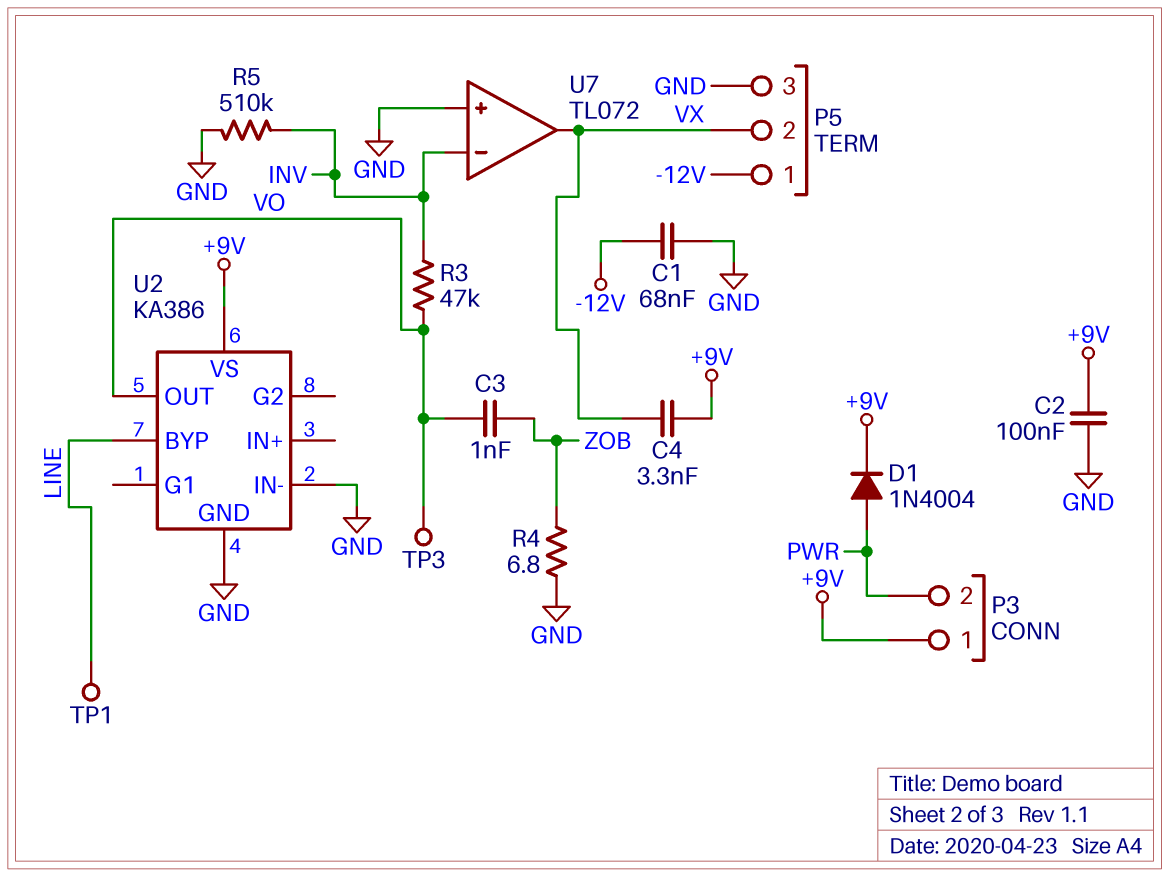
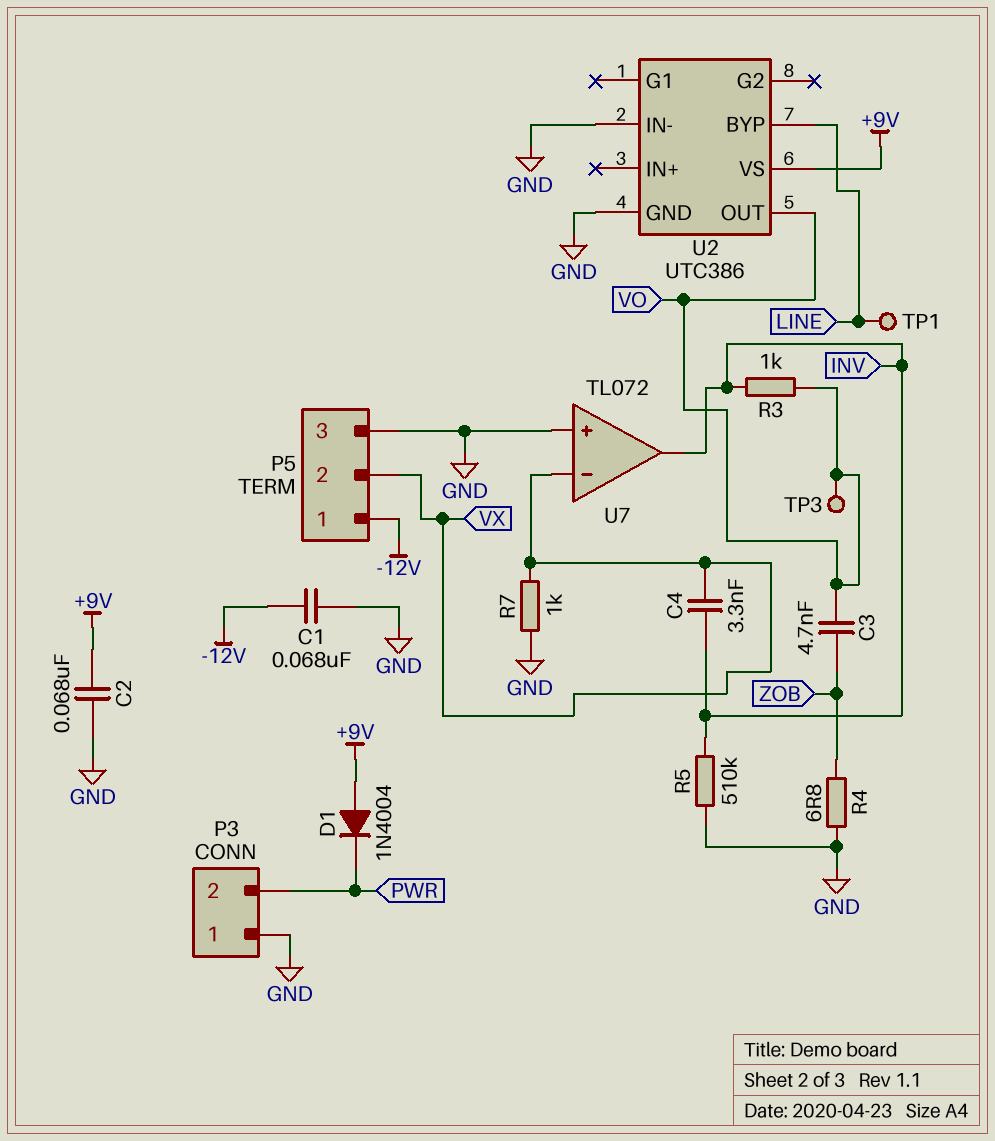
C2: 100nF (+9V, GND) -> 68nF (+9V, GND)
C3: 1nF (VO, ZOB) -> 4.7nF (VO, ZOB)
C4: 3.3nF (+9V, VX) -> 3.3nF (INV, VX)
D1: diode 1N4004 (A PWR, K +9V) -> diode 1N4004 (A +9V, K PWR)
P3 pin 1: +9V -> GND
R3: 47k (INV, VO) -> 1k (INV, VO)
R7: none -> 1k (GND, VX)
U2: KA386 -> UTC386
U7 pin in-: INV -> VX
U7 pin out: VX -> INV

